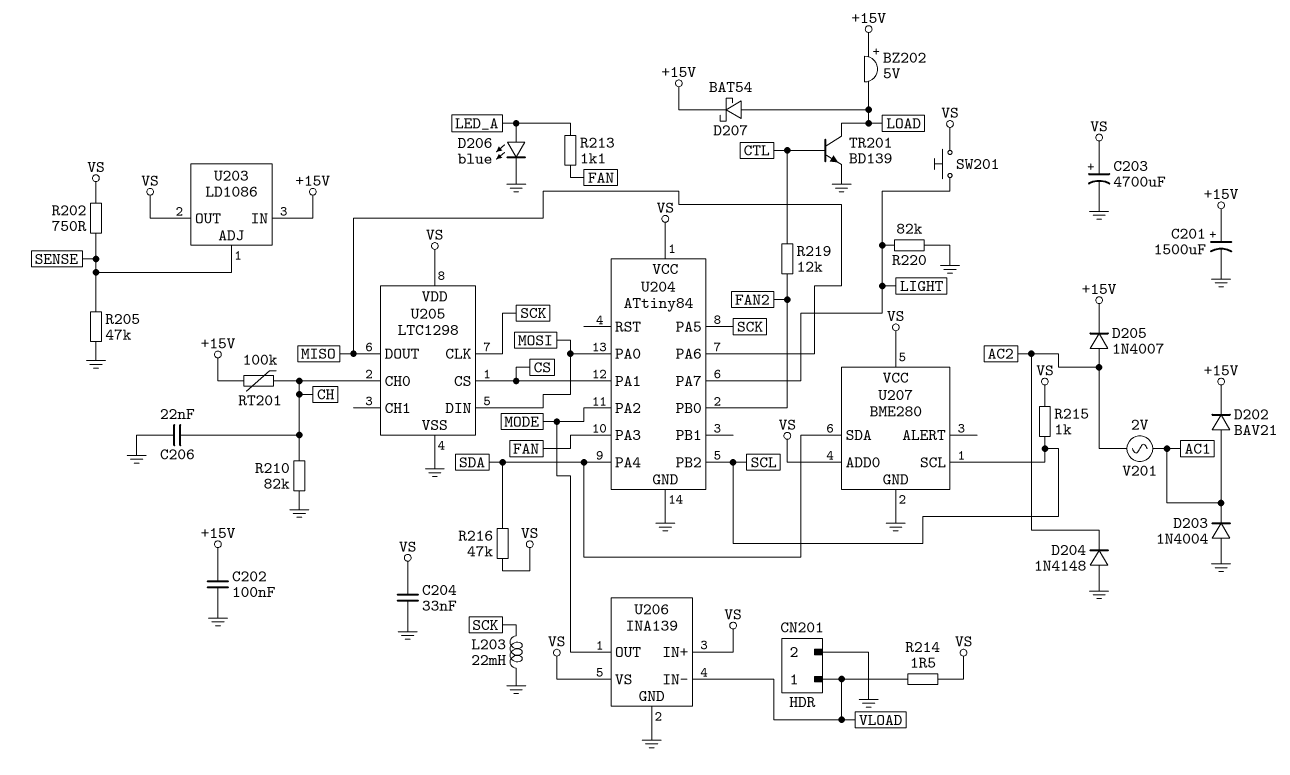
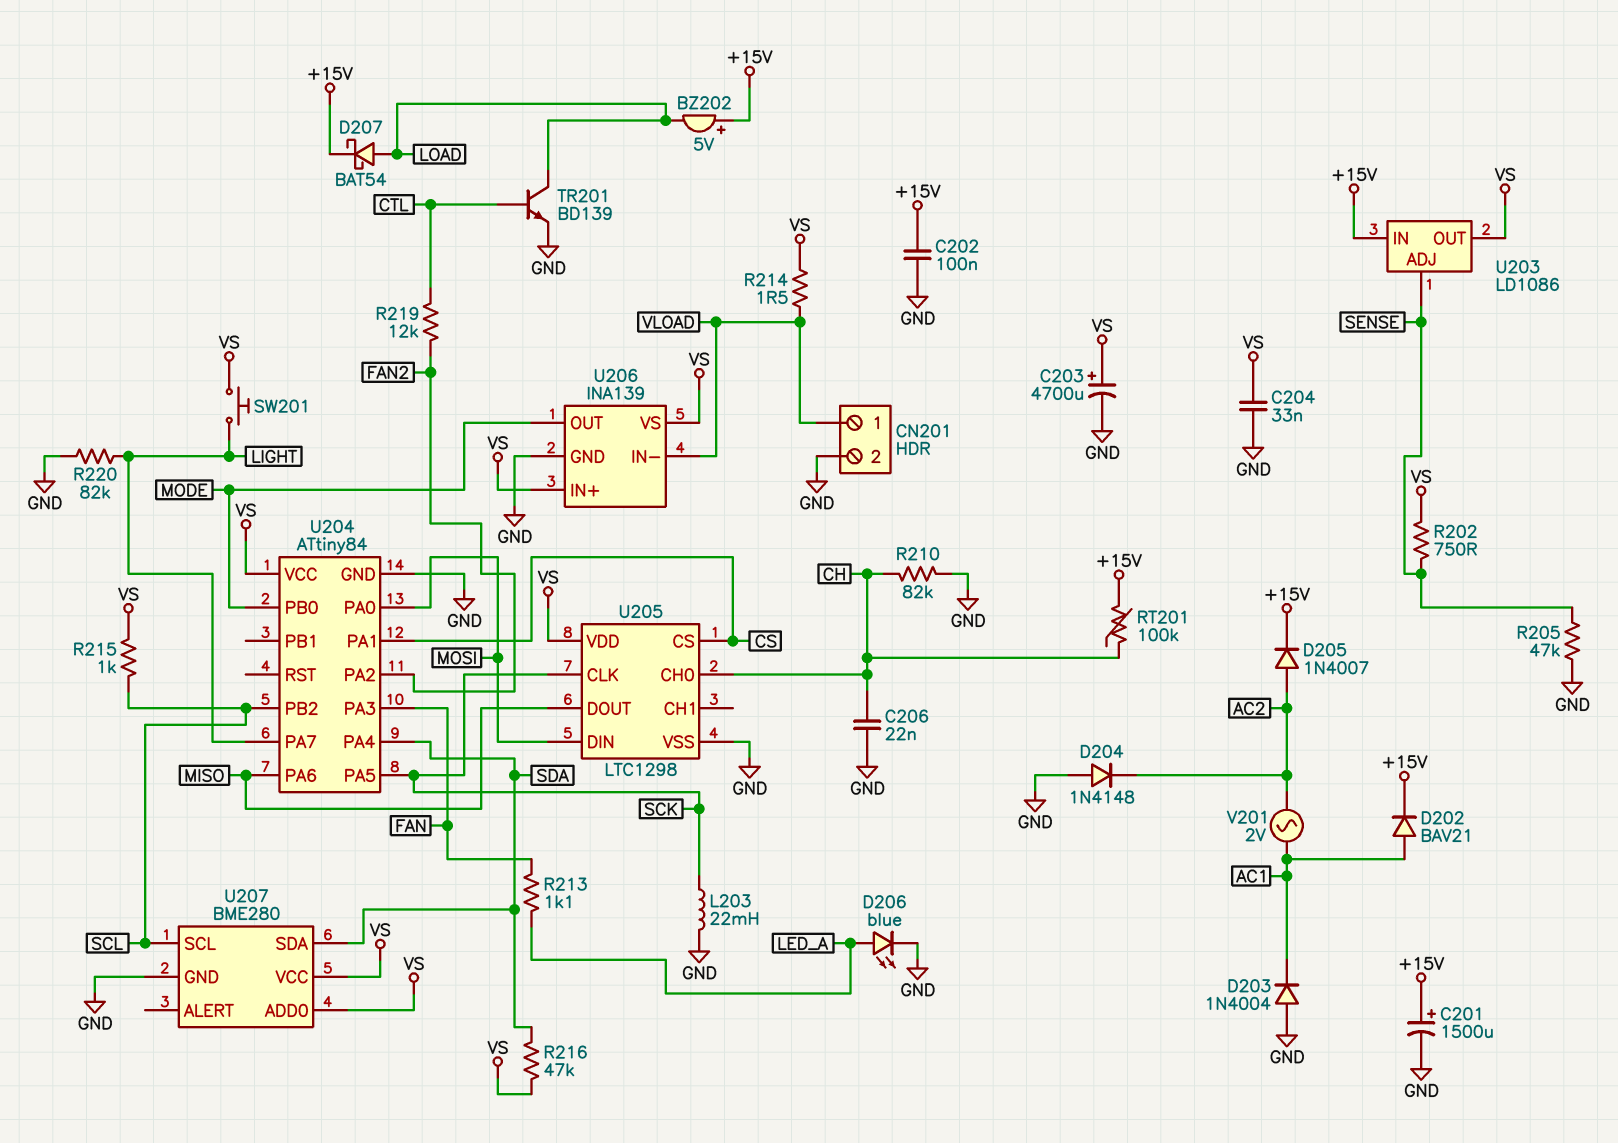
U204 pin PA2: MODE -> FAN2
U204 pin PB0: FAN2 -> MODE

